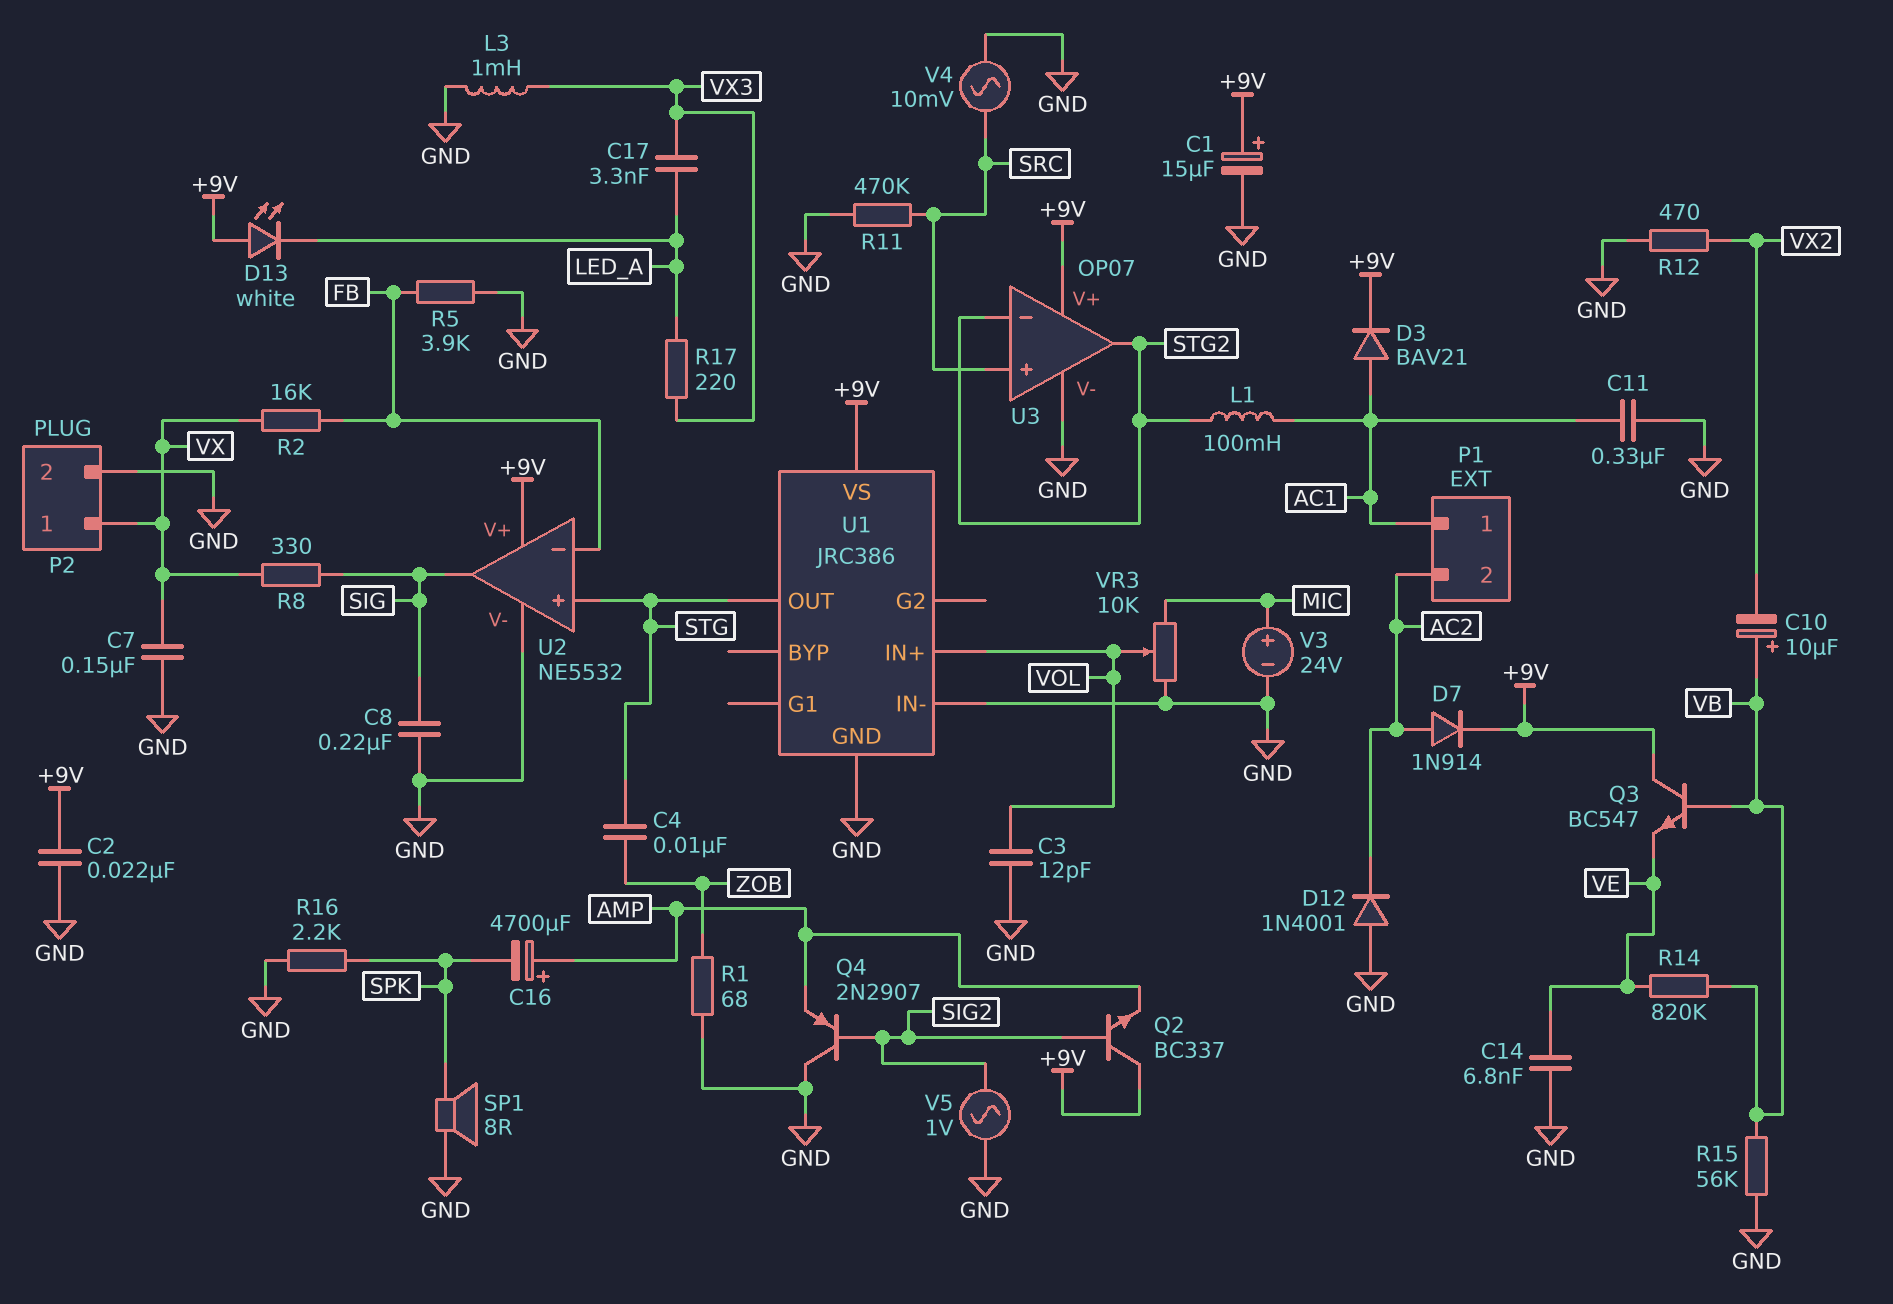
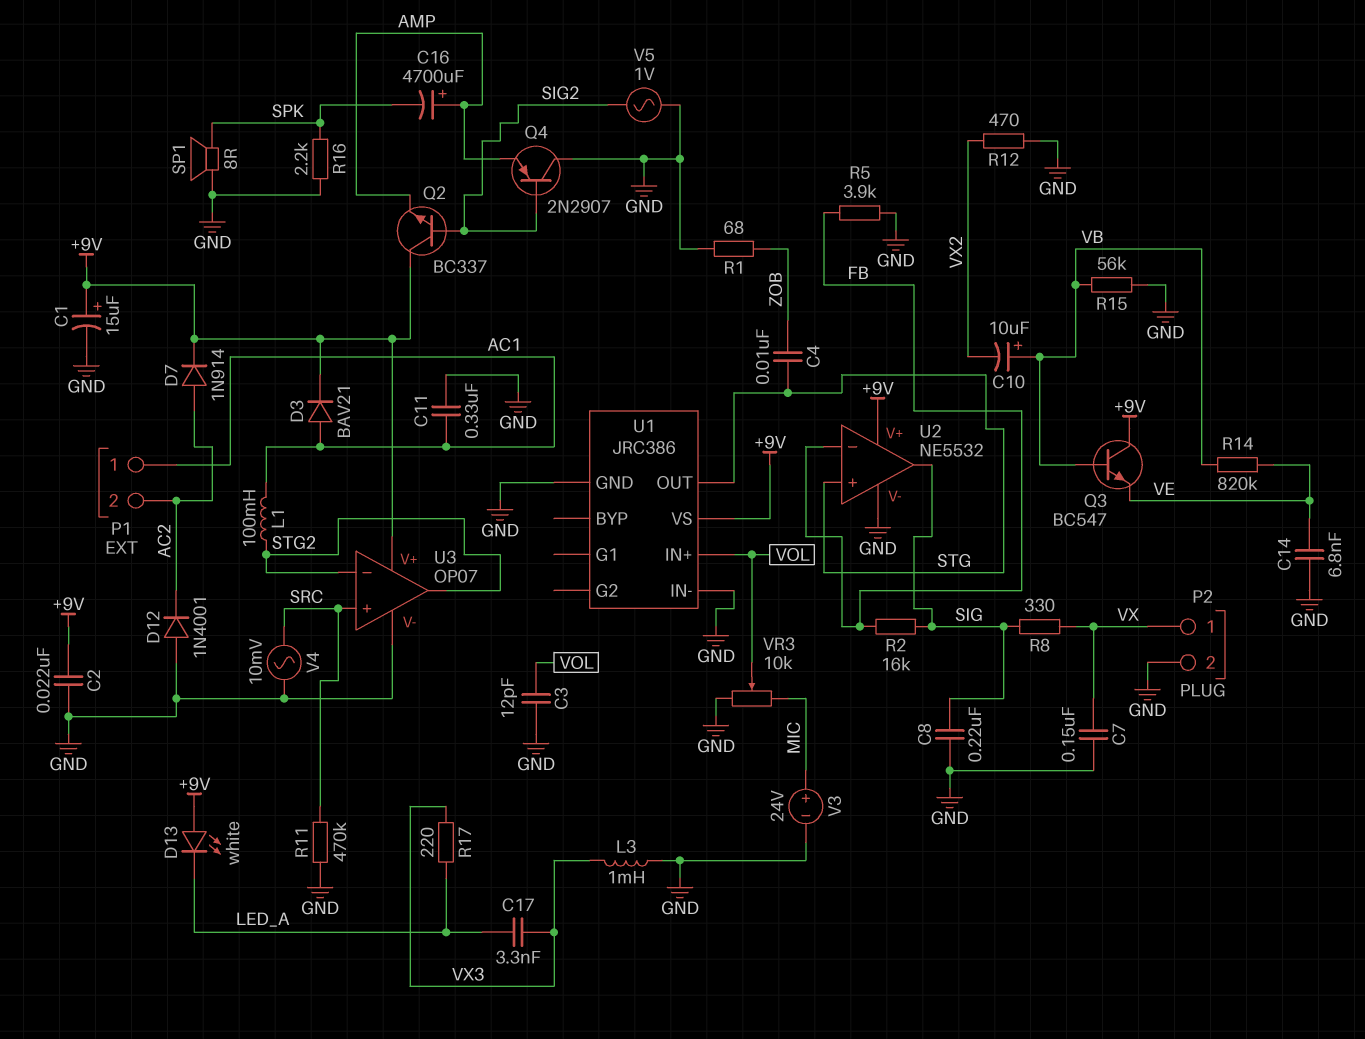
R2: 16k (FB, VX) -> 16k (FB, SIG)

